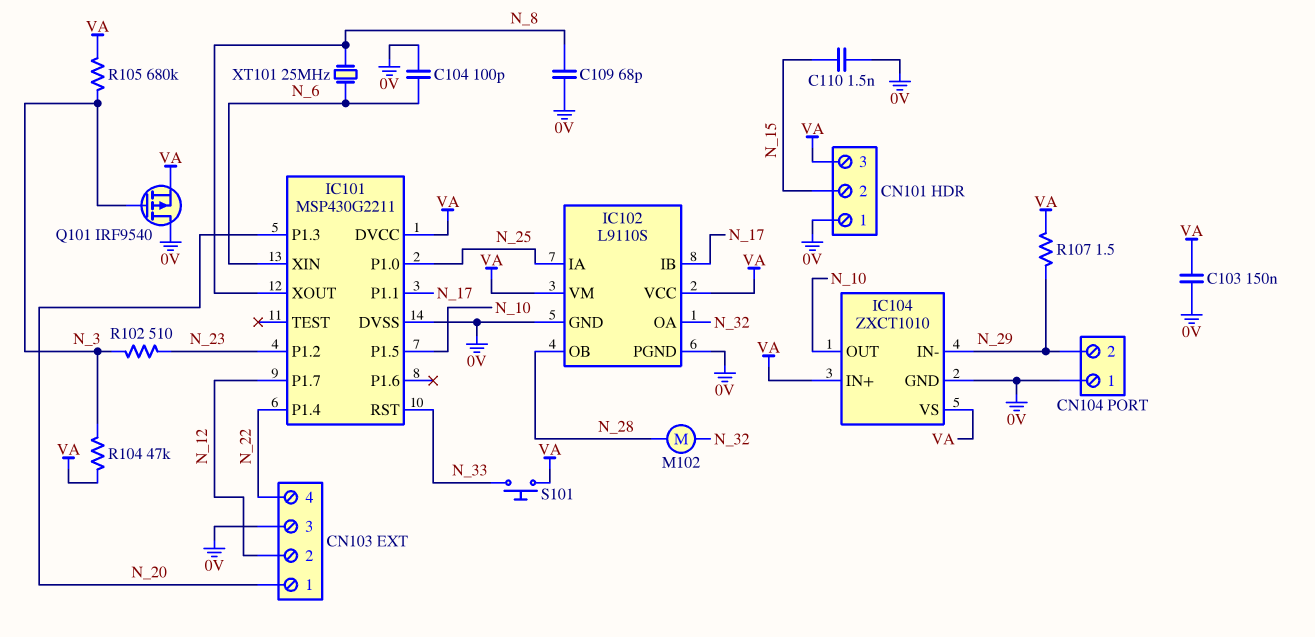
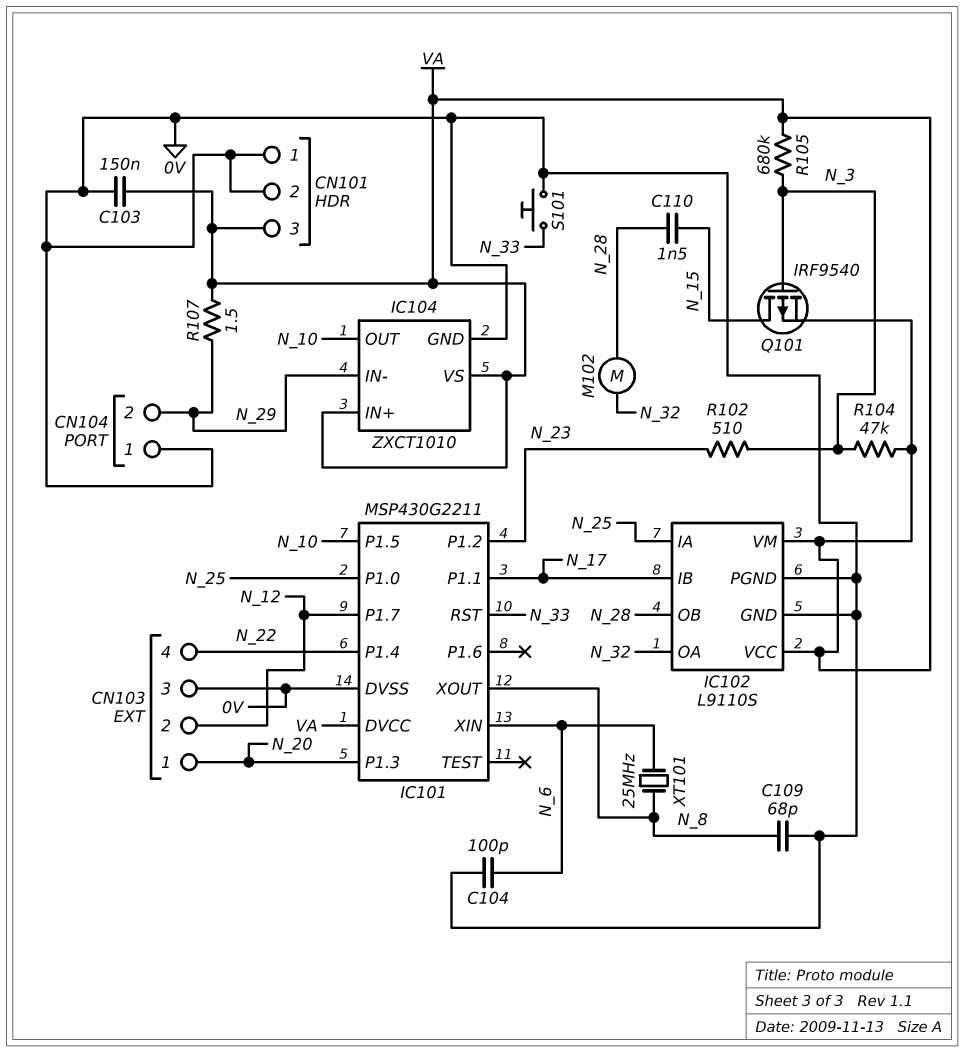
C110: 1.5nF (0V, N_15) -> 1.5nF (N_15, N_28)
CN101 pin 2: N_15 -> 0V
Q101: PMOS IRF9540 (G N_3, D 0V, S VA) -> PMOS IRF9540 (G N_3, D N_15, S VA)
S101: button (N_33, VA) -> button (0V, N_33)

